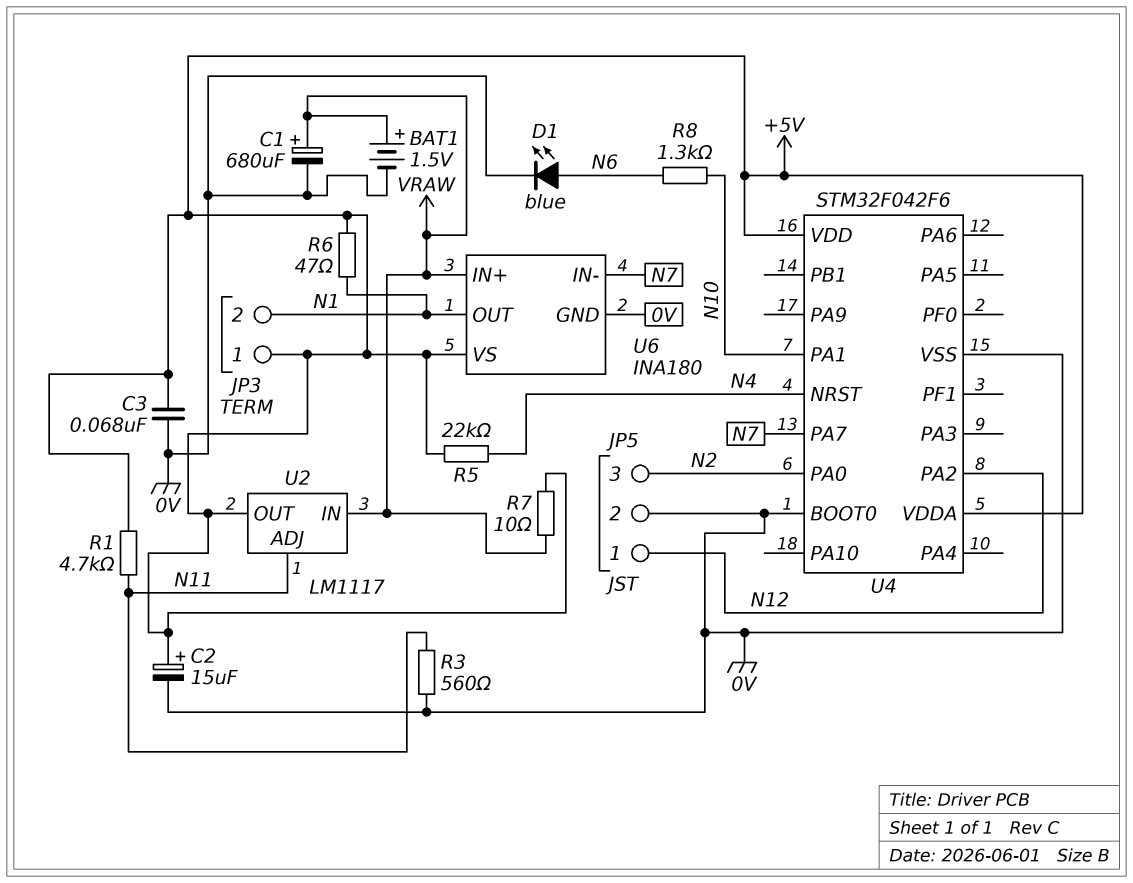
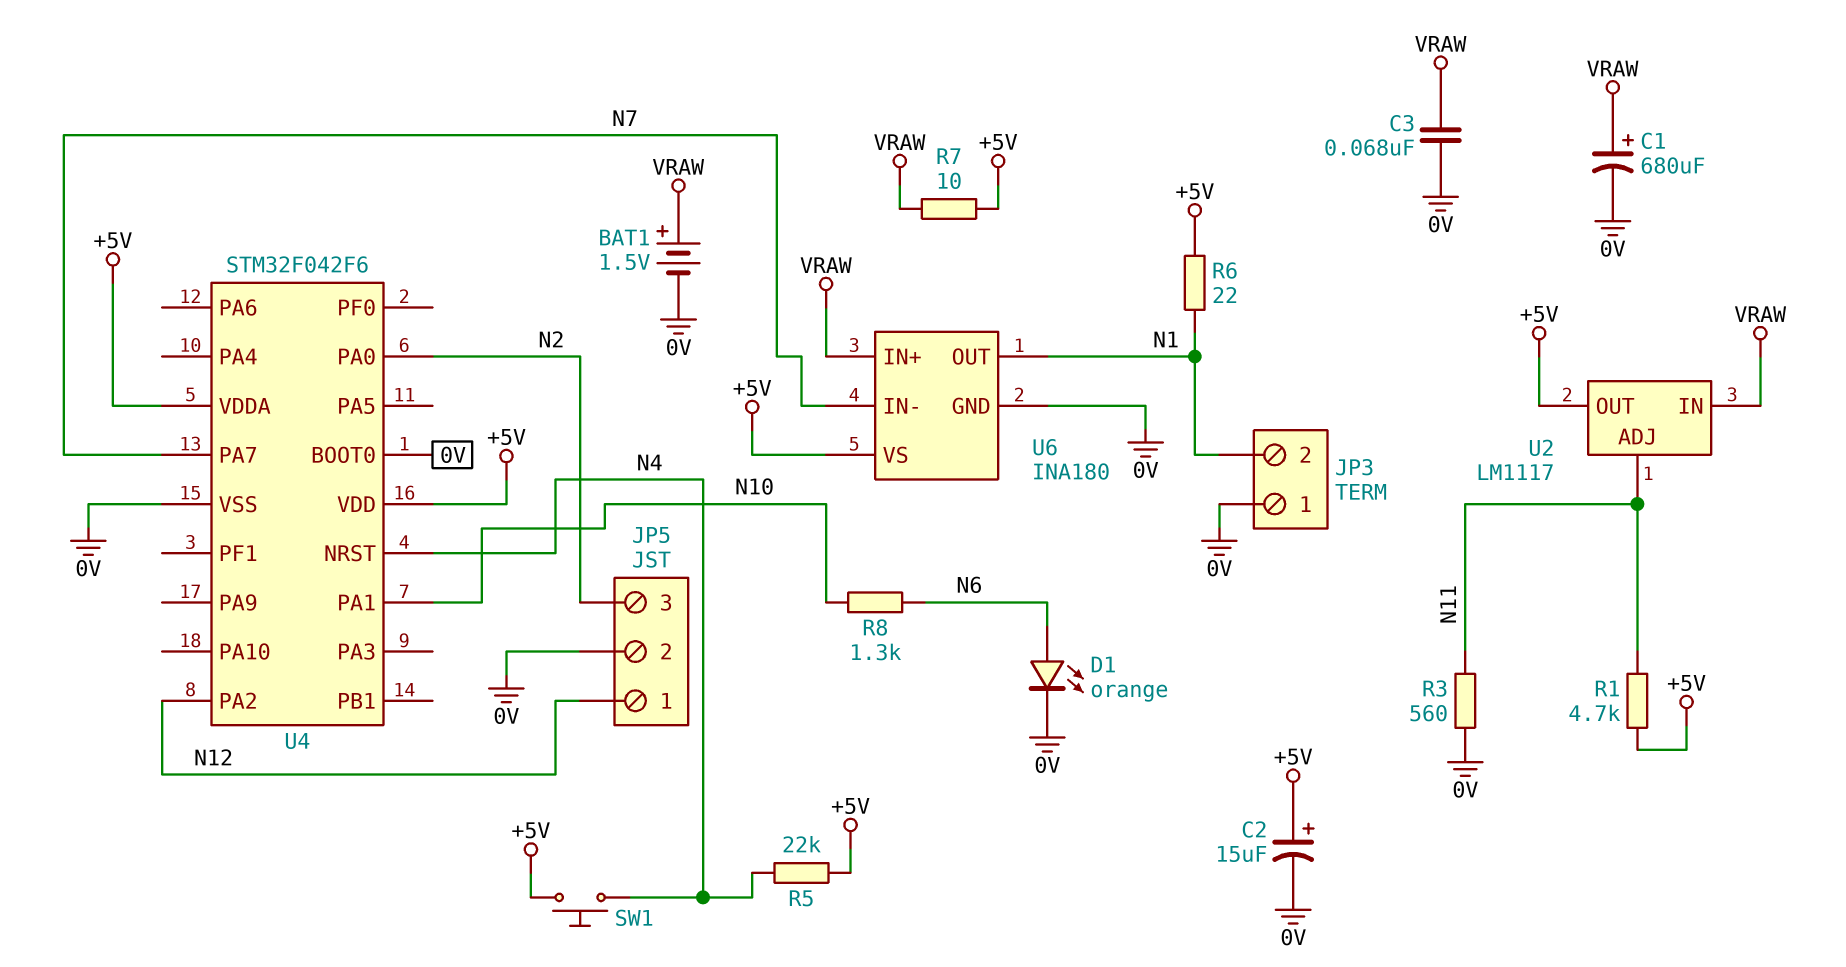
C3: 68nF (+5V, 0V) -> 68nF (0V, VRAW)
D1: LED blue (A N6, K 0V) -> LED orange (A N6, K 0V)
JP3 pin 1: +5V -> 0V
R6: 47 (+5V, N1) -> 22 (+5V, N1)
SW1: none -> button (+5V, N4)

